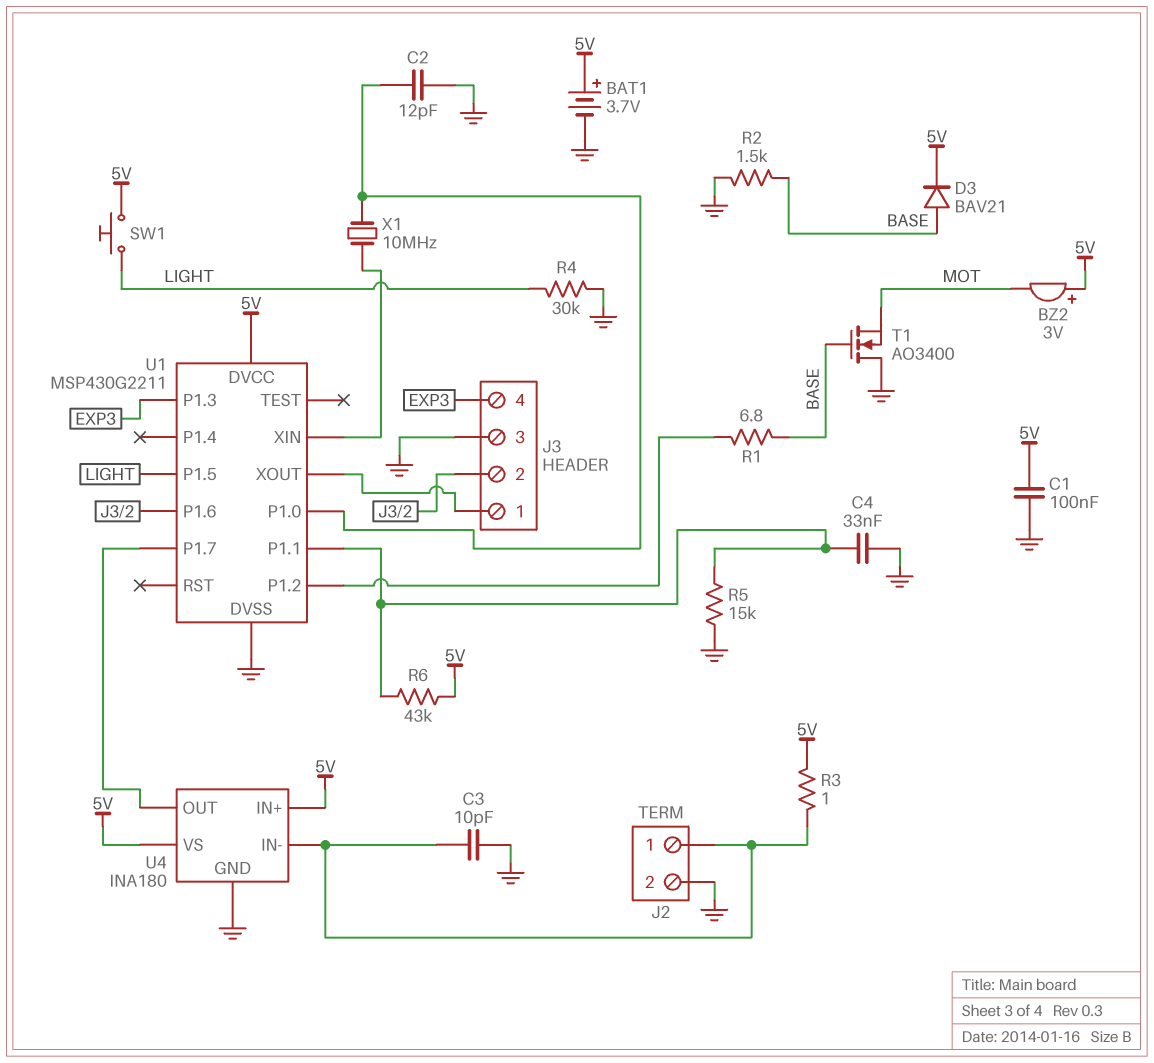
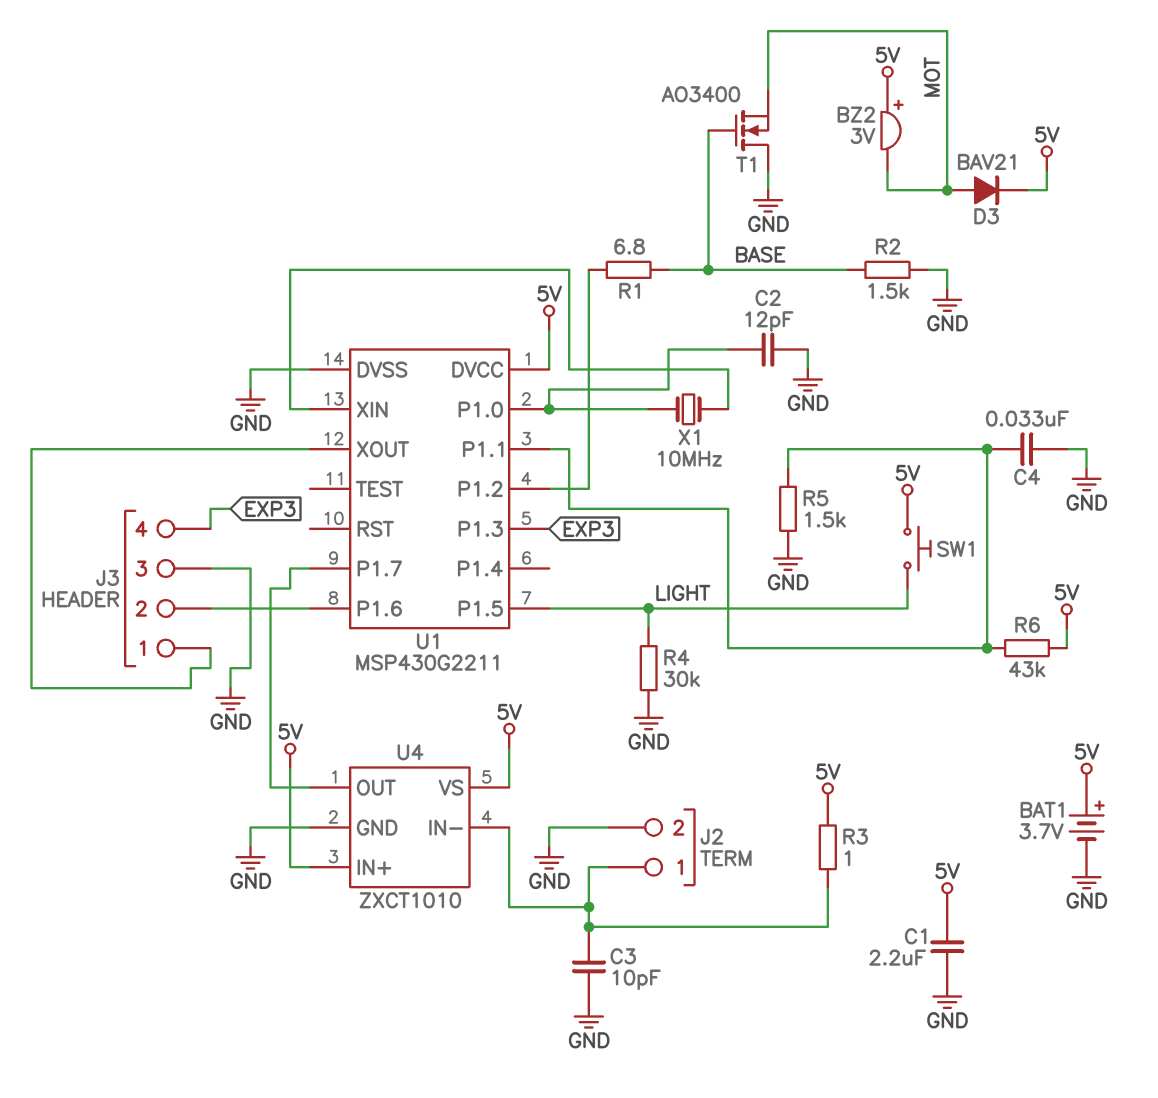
C1: 100nF (5V, GND) -> 2.2uF (5V, GND)
D3: diode BAV21 (A BASE, K 5V) -> diode BAV21 (A MOT, K 5V)
R5: 15k (GND, U1/P1.1) -> 1.5k (GND, U1/P1.1)
U4: INA180 -> ZXCT1010

